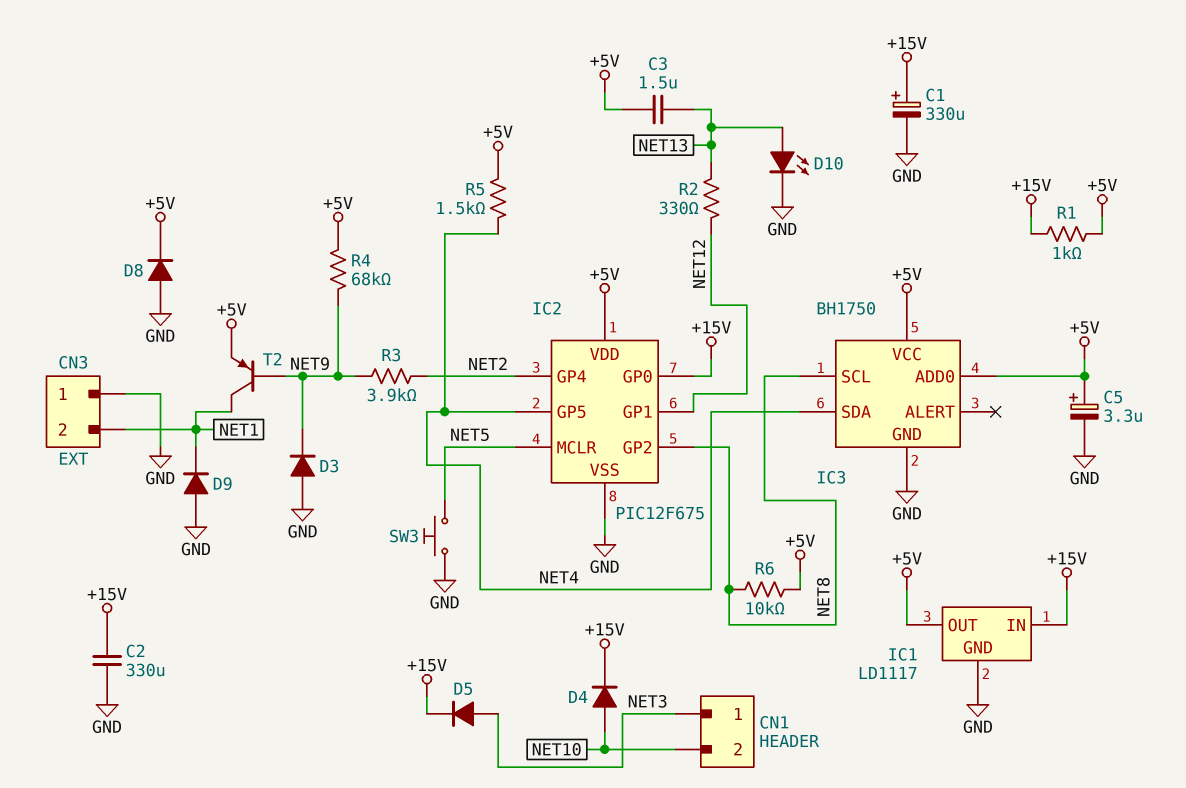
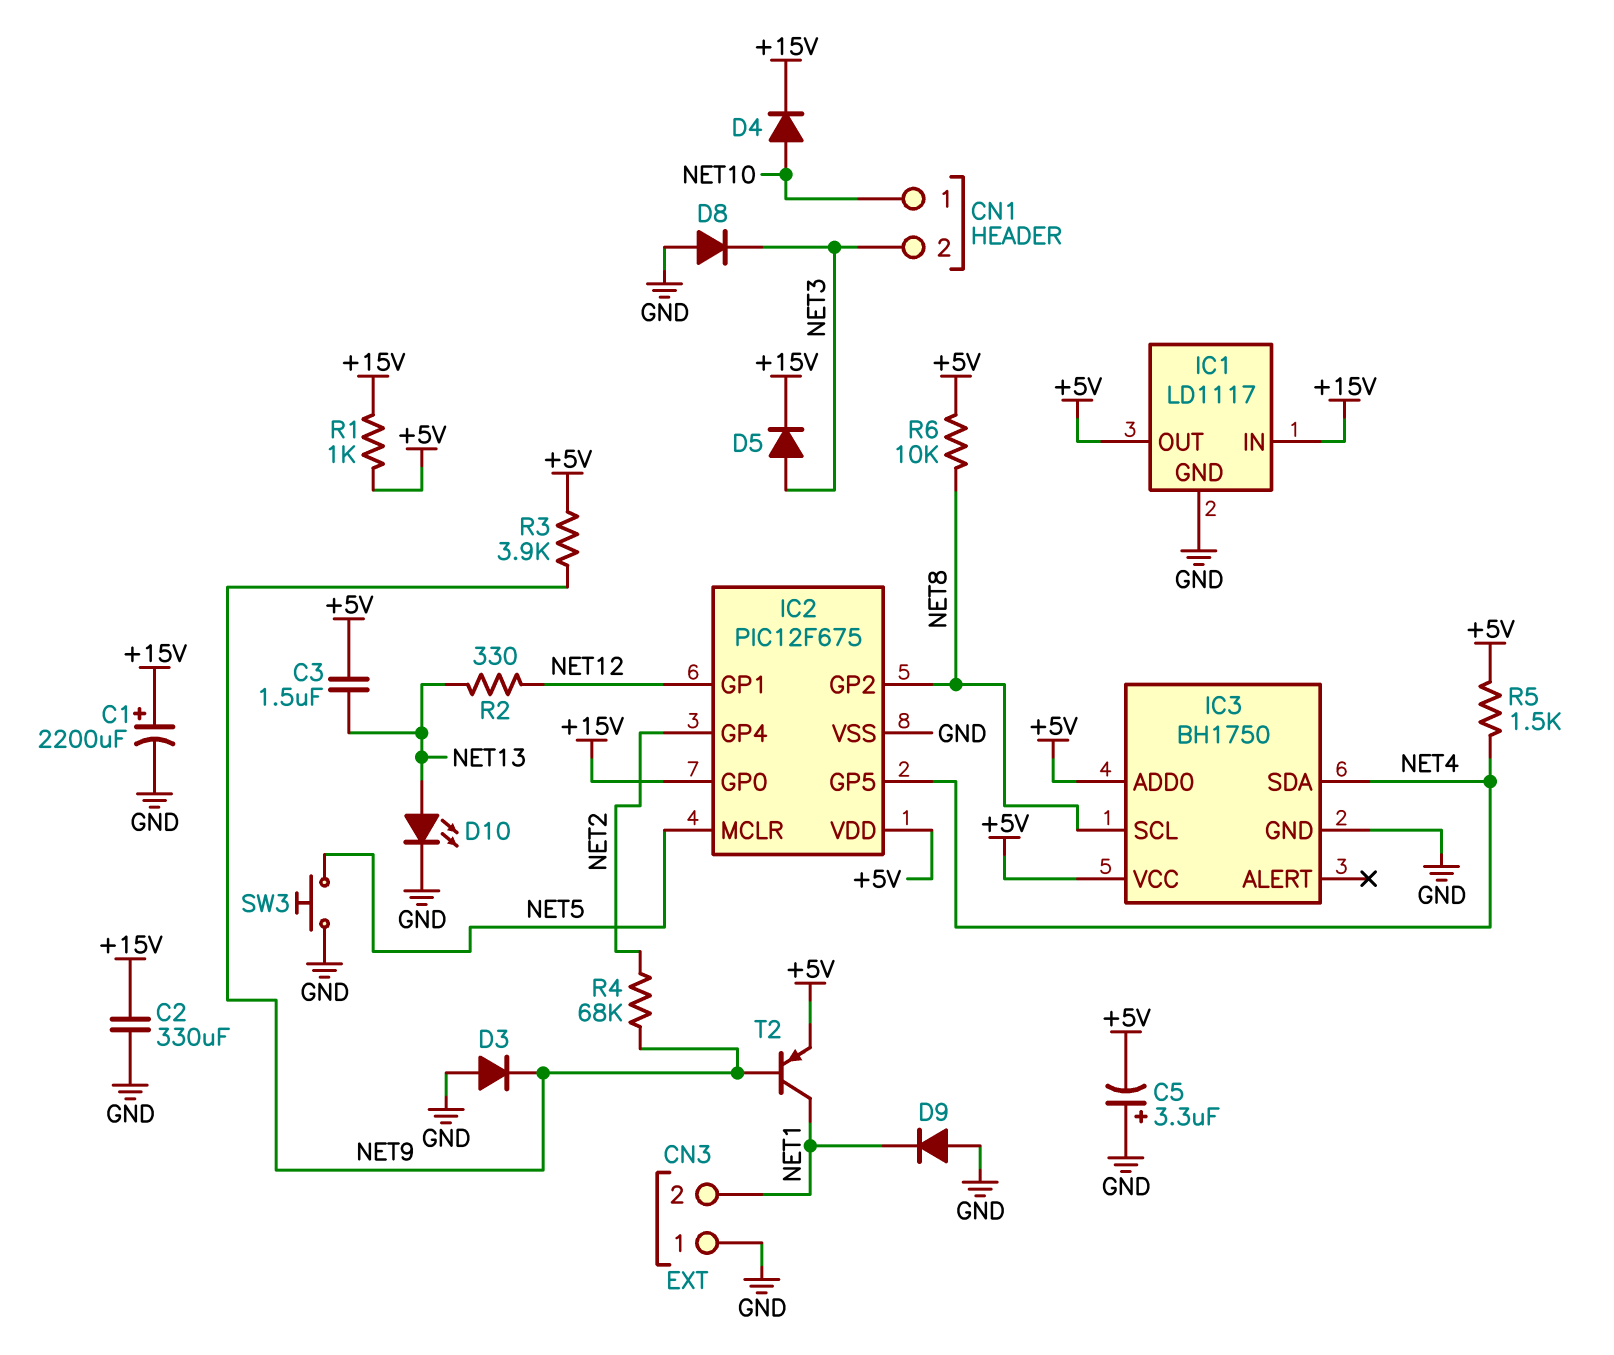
C1: 330uF (plus +15V, minus GND) -> 2200uF (plus +15V, minus GND)
C5: 3.3uF (plus +5V, minus GND) -> 3.3uF (plus GND, minus +5V)
CN1 pin 1: NET3 -> NET10
CN1 pin 2: NET10 -> NET3
D8: diode (A GND, K +5V) -> diode (A GND, K NET3)
R3: 3.9k (NET2, NET9) -> 3.9k (+5V, NET9)
R4: 68k (+5V, NET9) -> 68k (NET2, NET9)

